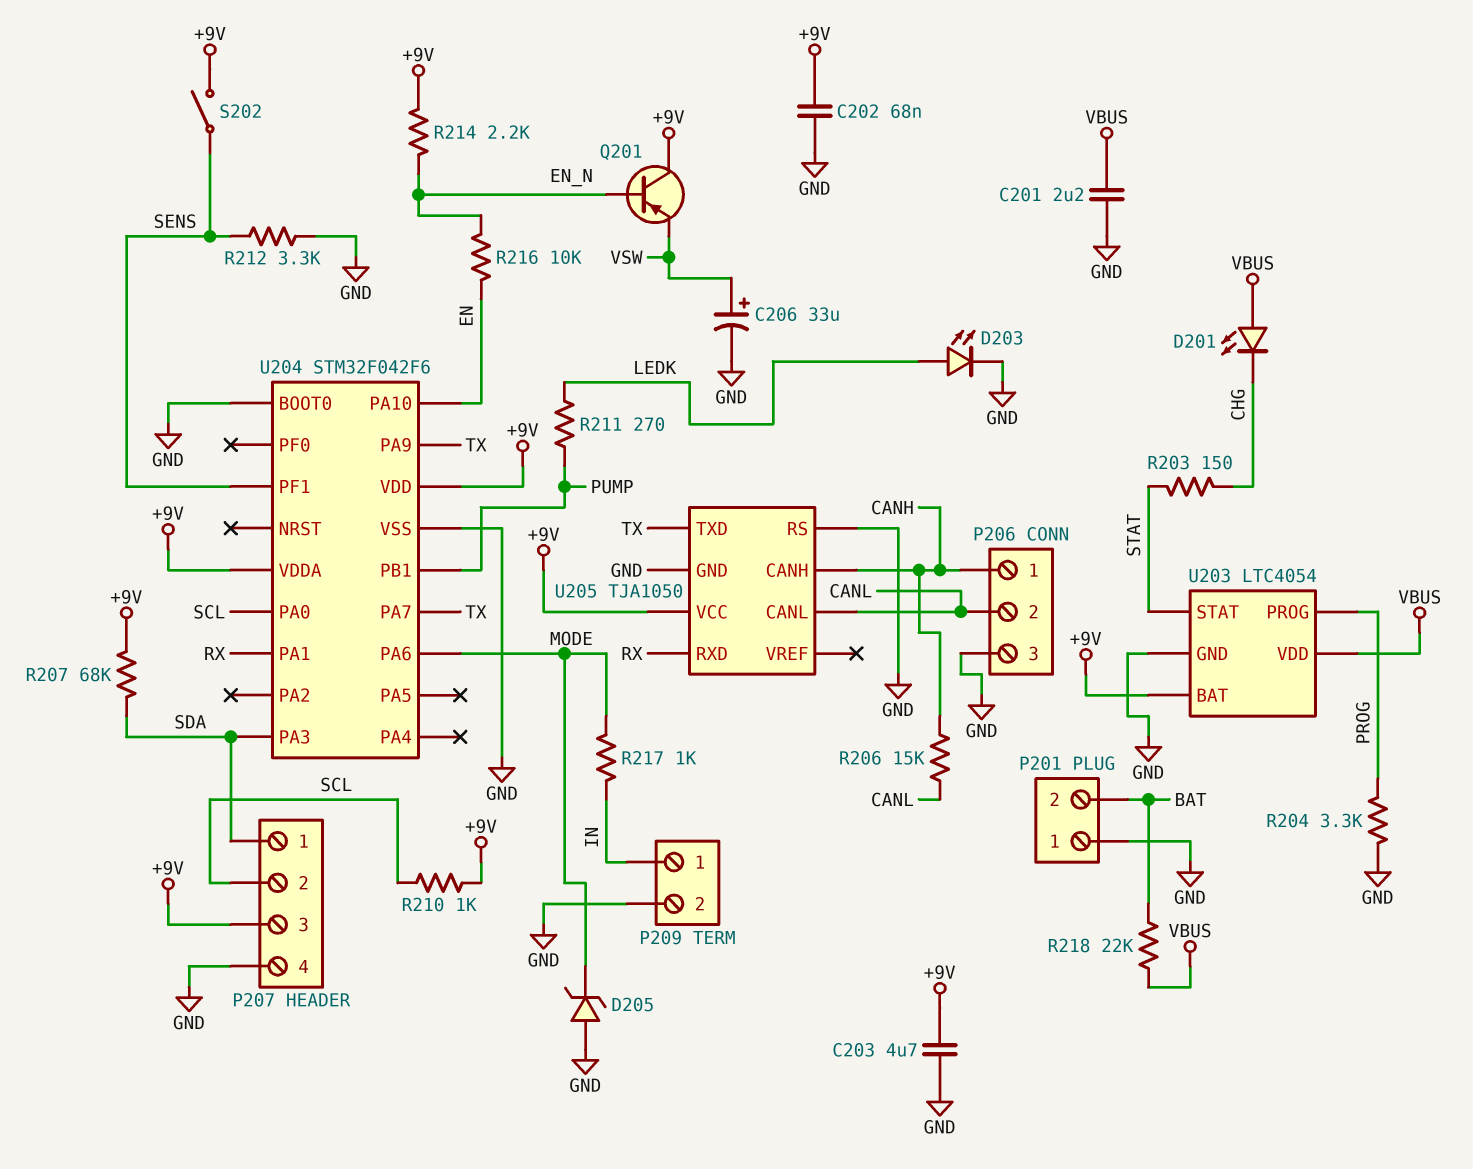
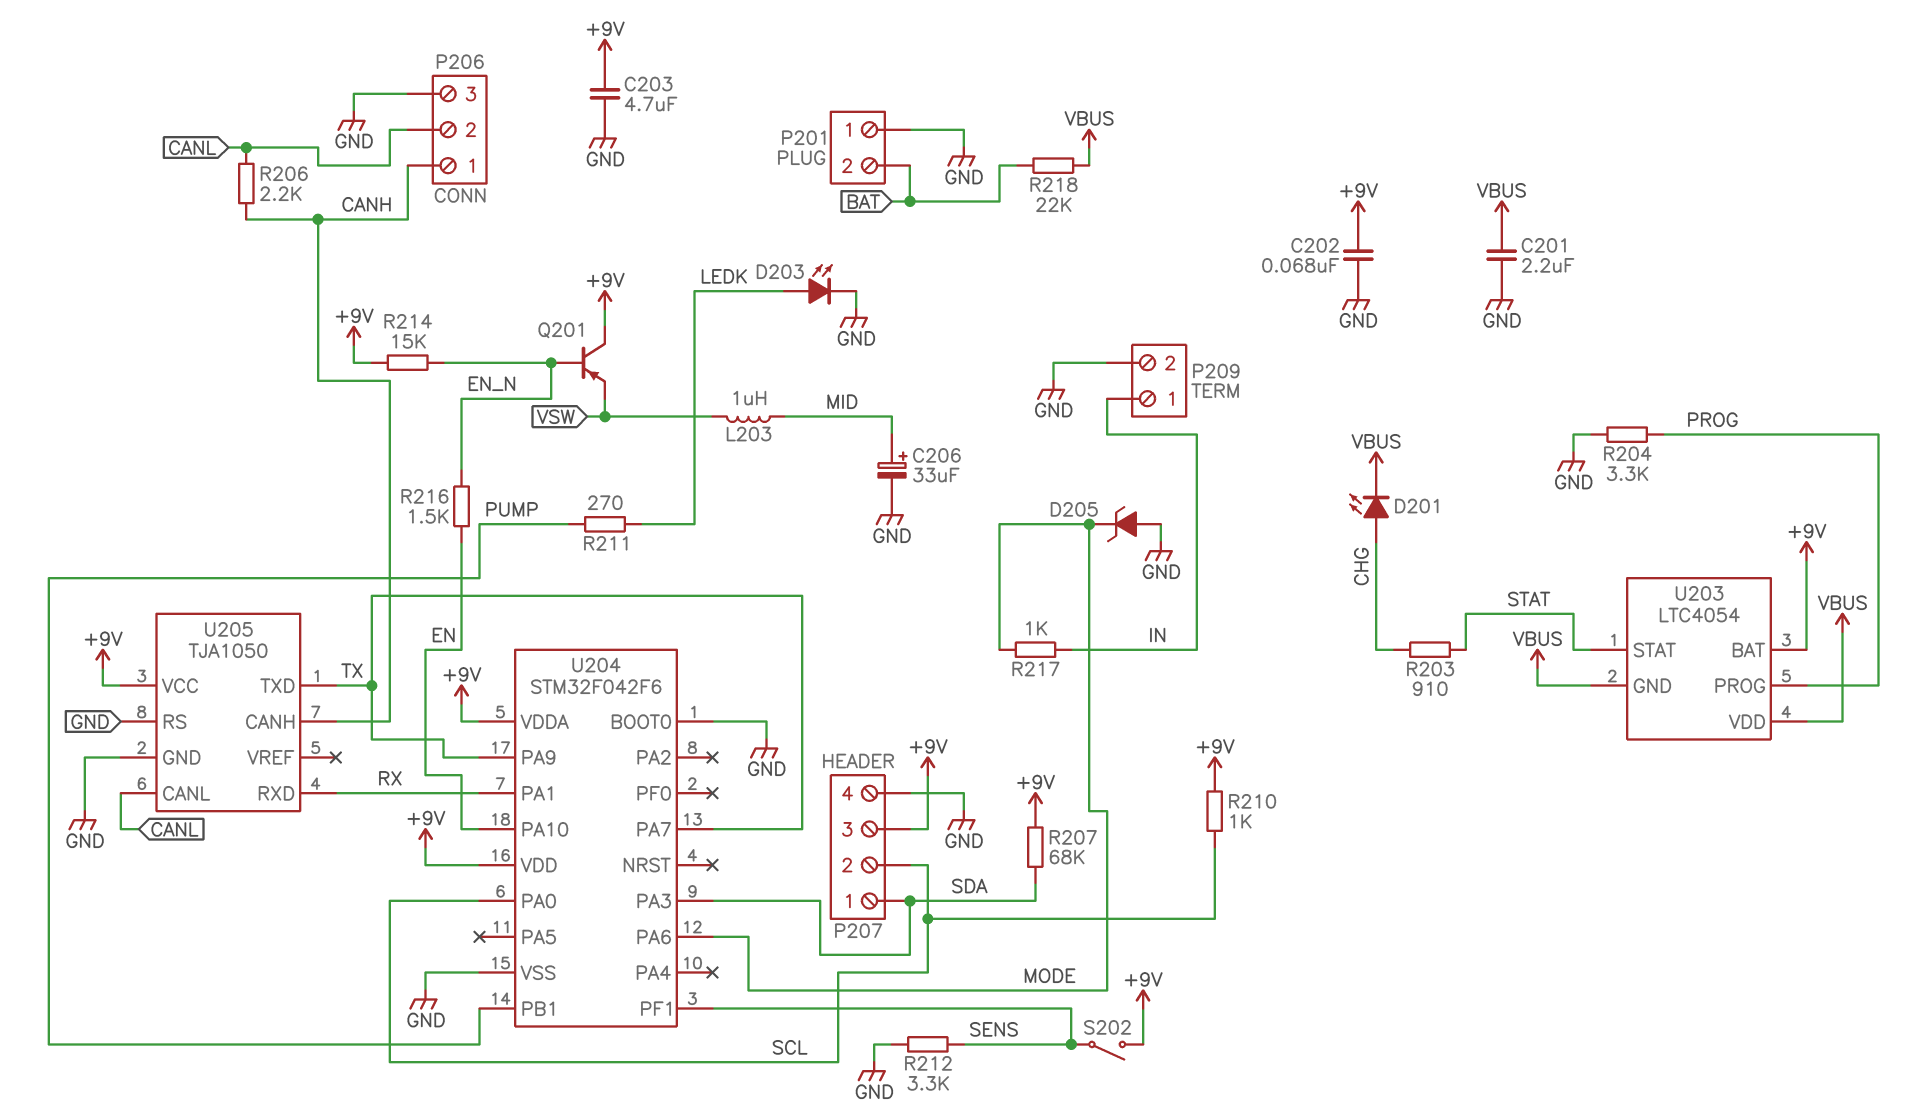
C206: 33uF (plus VSW, minus GND) -> 33uF (plus MID, minus GND)
D201: LED (A VBUS, K CHG) -> LED (A CHG, K VBUS)
L203: none -> 1uH (MID, VSW)
R203: 150 (CHG, STAT) -> 910 (CHG, STAT)
R206: 15k (CANH, CANL) -> 2.2k (CANH, CANL)
R214: 2.2k (+9V, EN_N) -> 15k (+9V, EN_N)
R216: 10k (EN, EN_N) -> 1.5k (EN, EN_N)
U203 pin GND: GND -> VBUS

